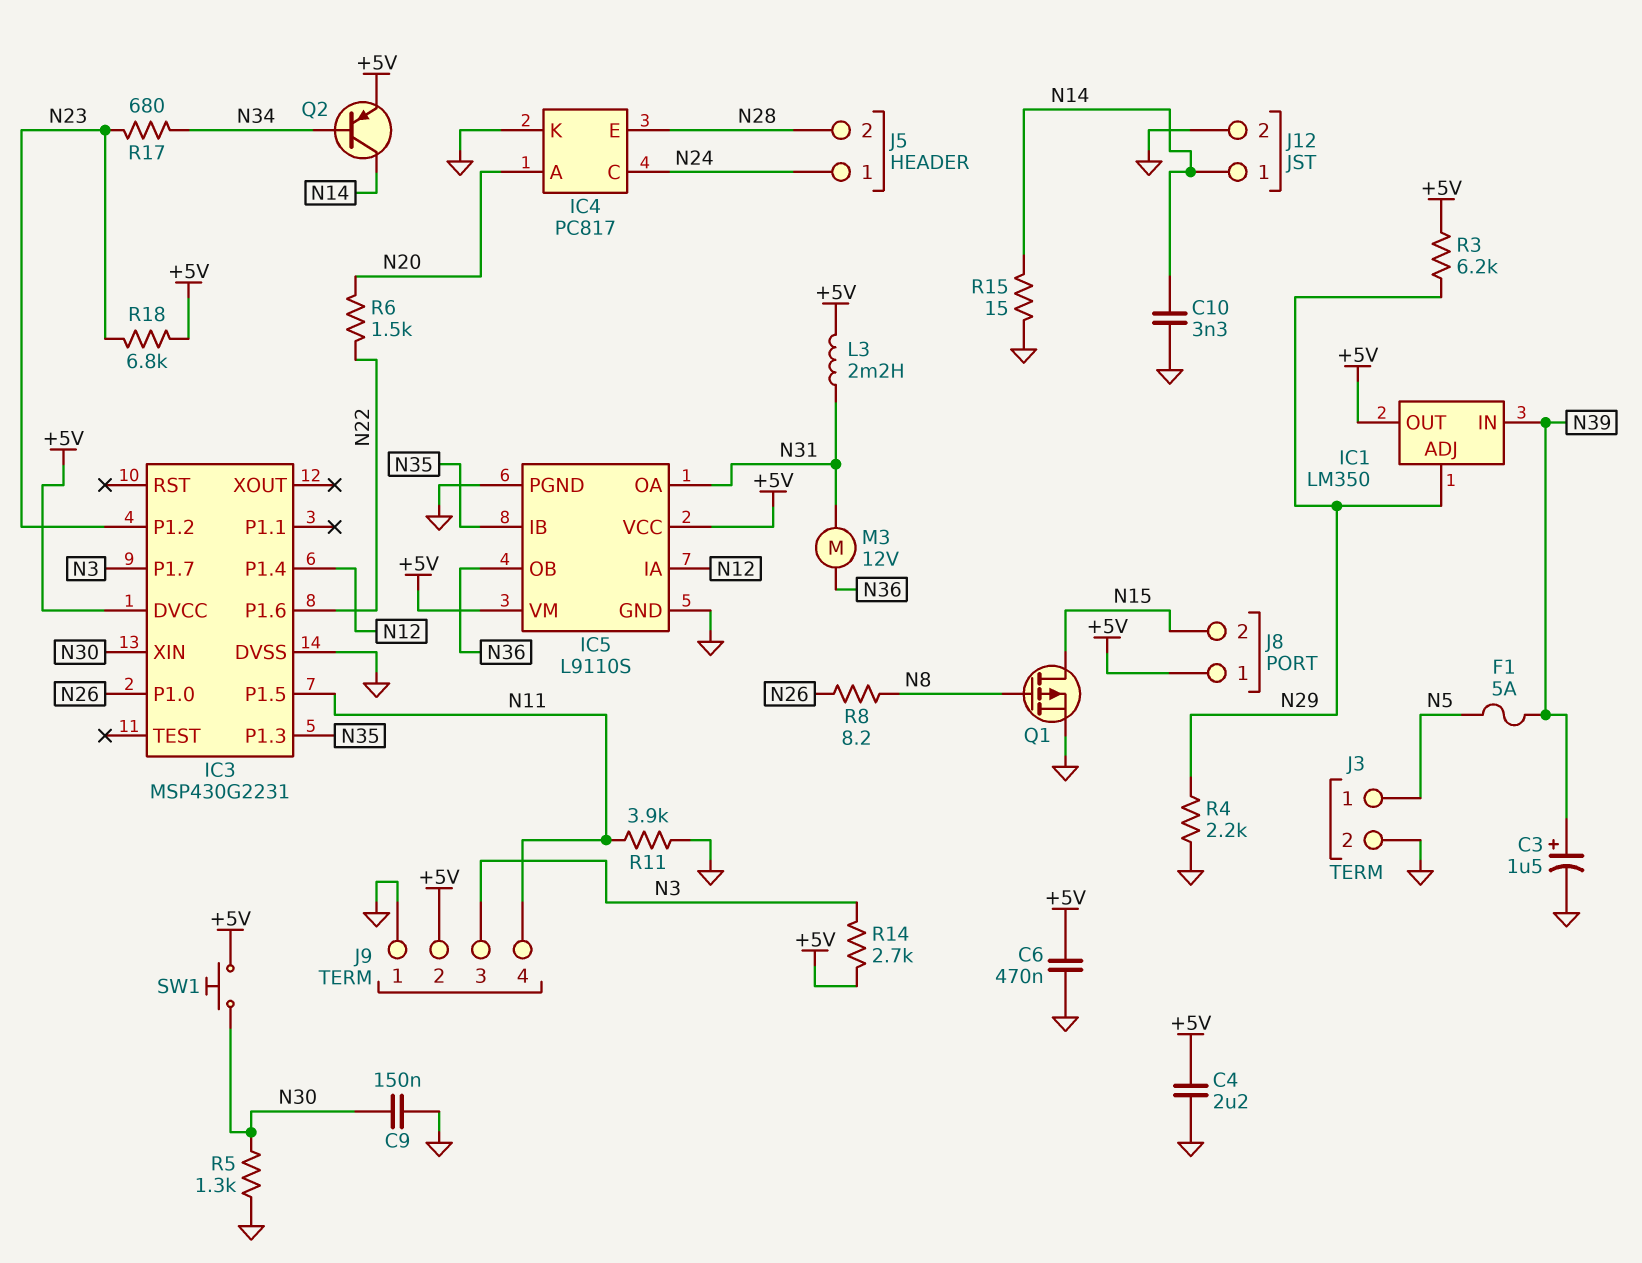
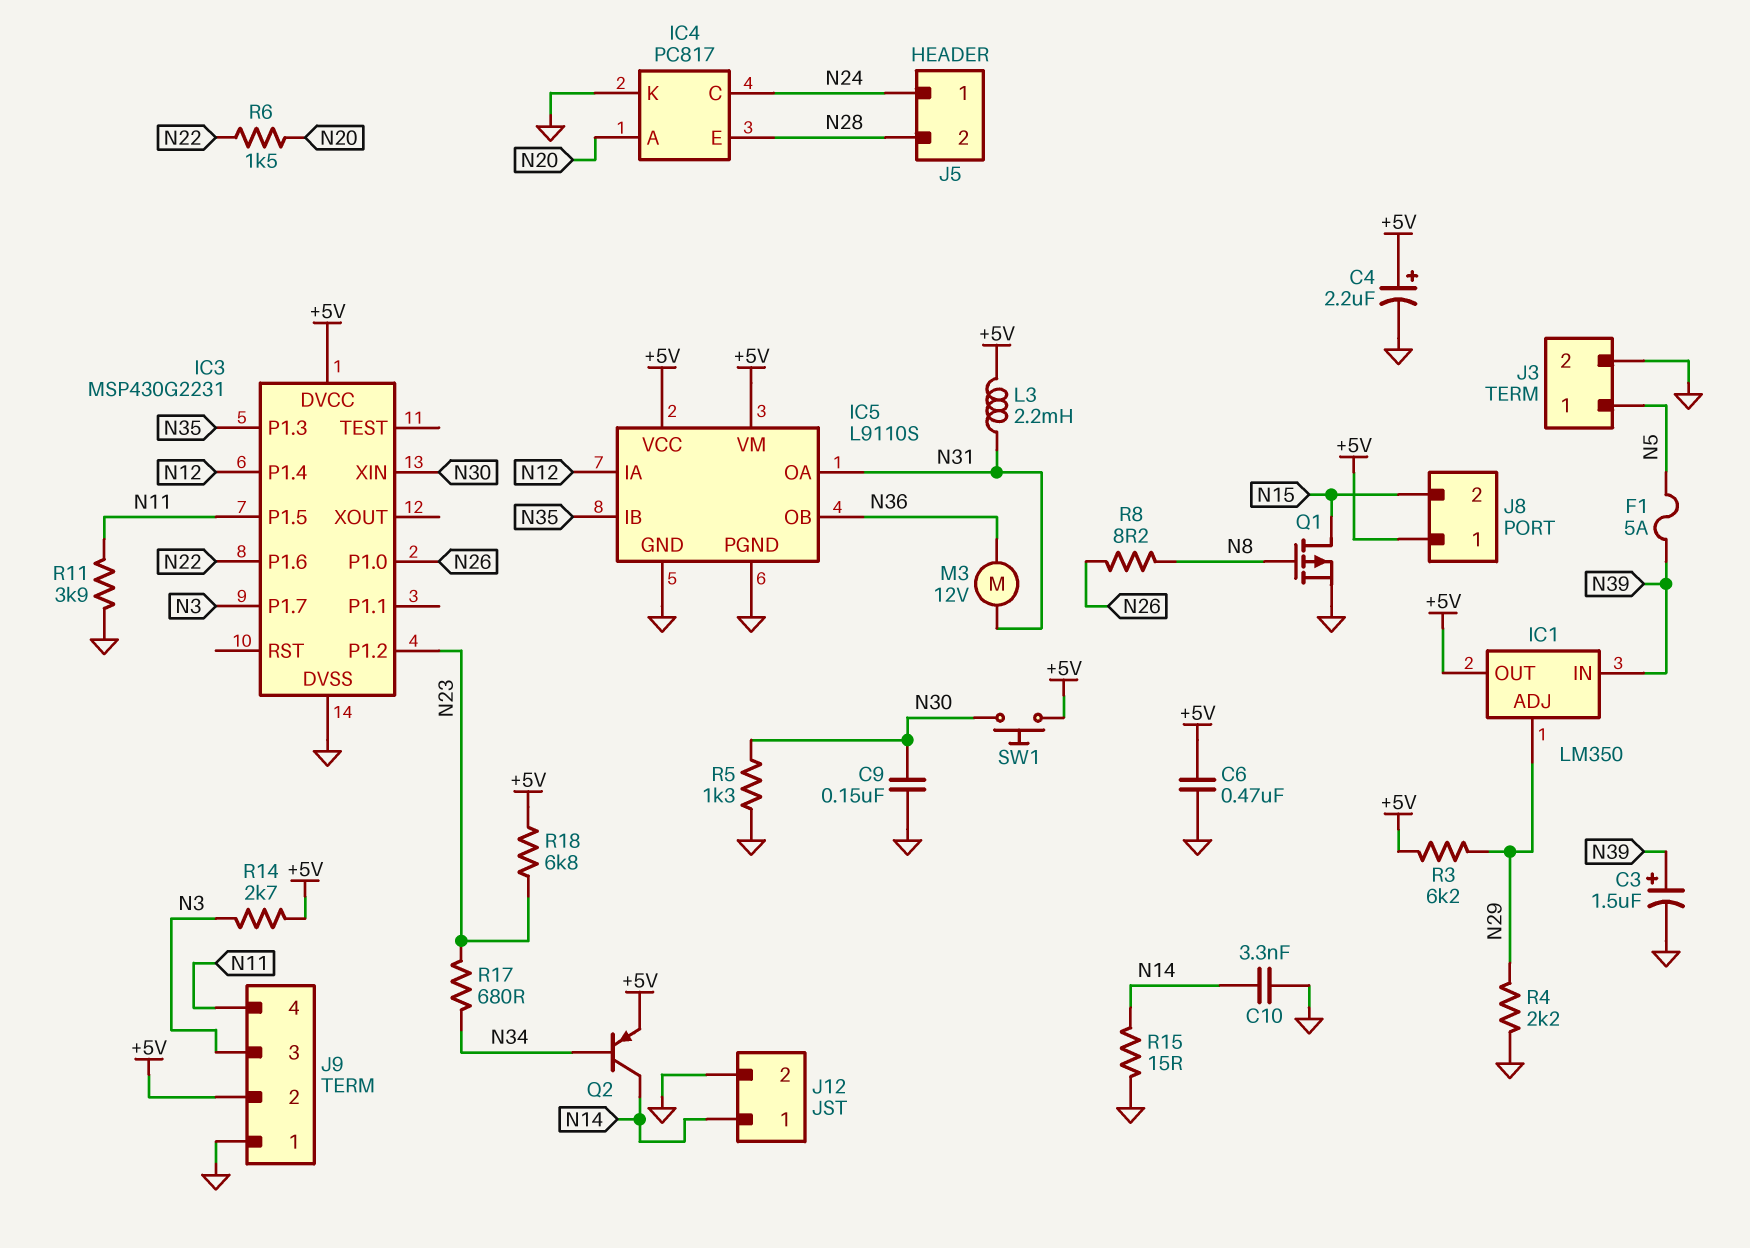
C4: 2.2uF (+5V, GND) -> 2.2uF (plus +5V, minus GND)

